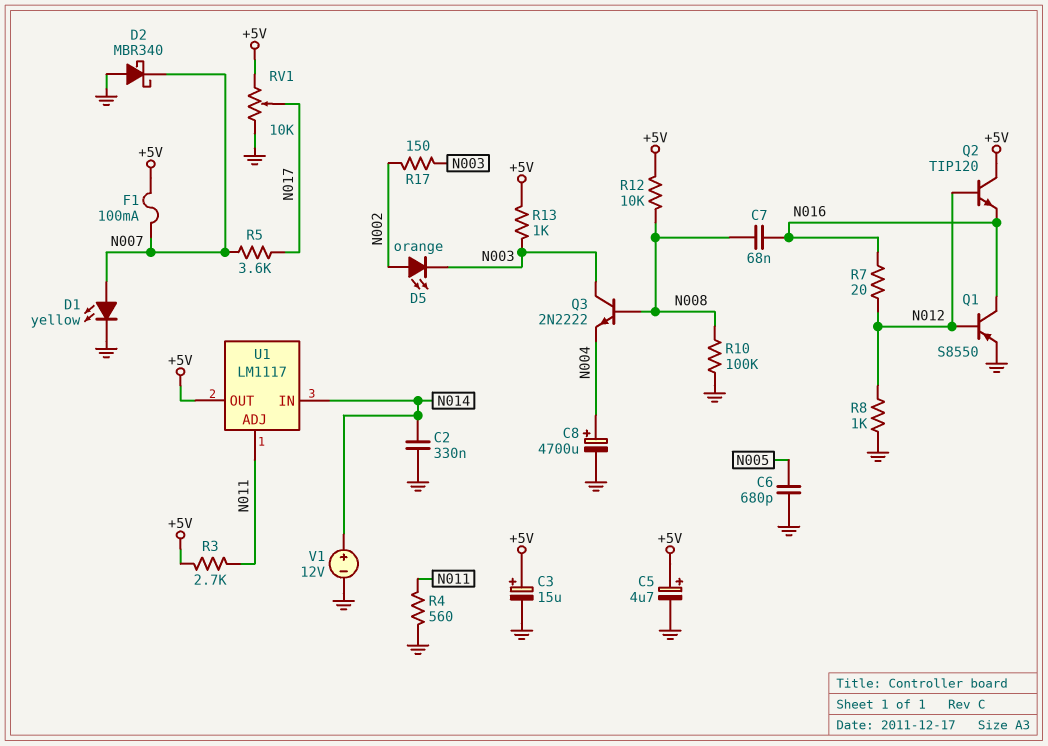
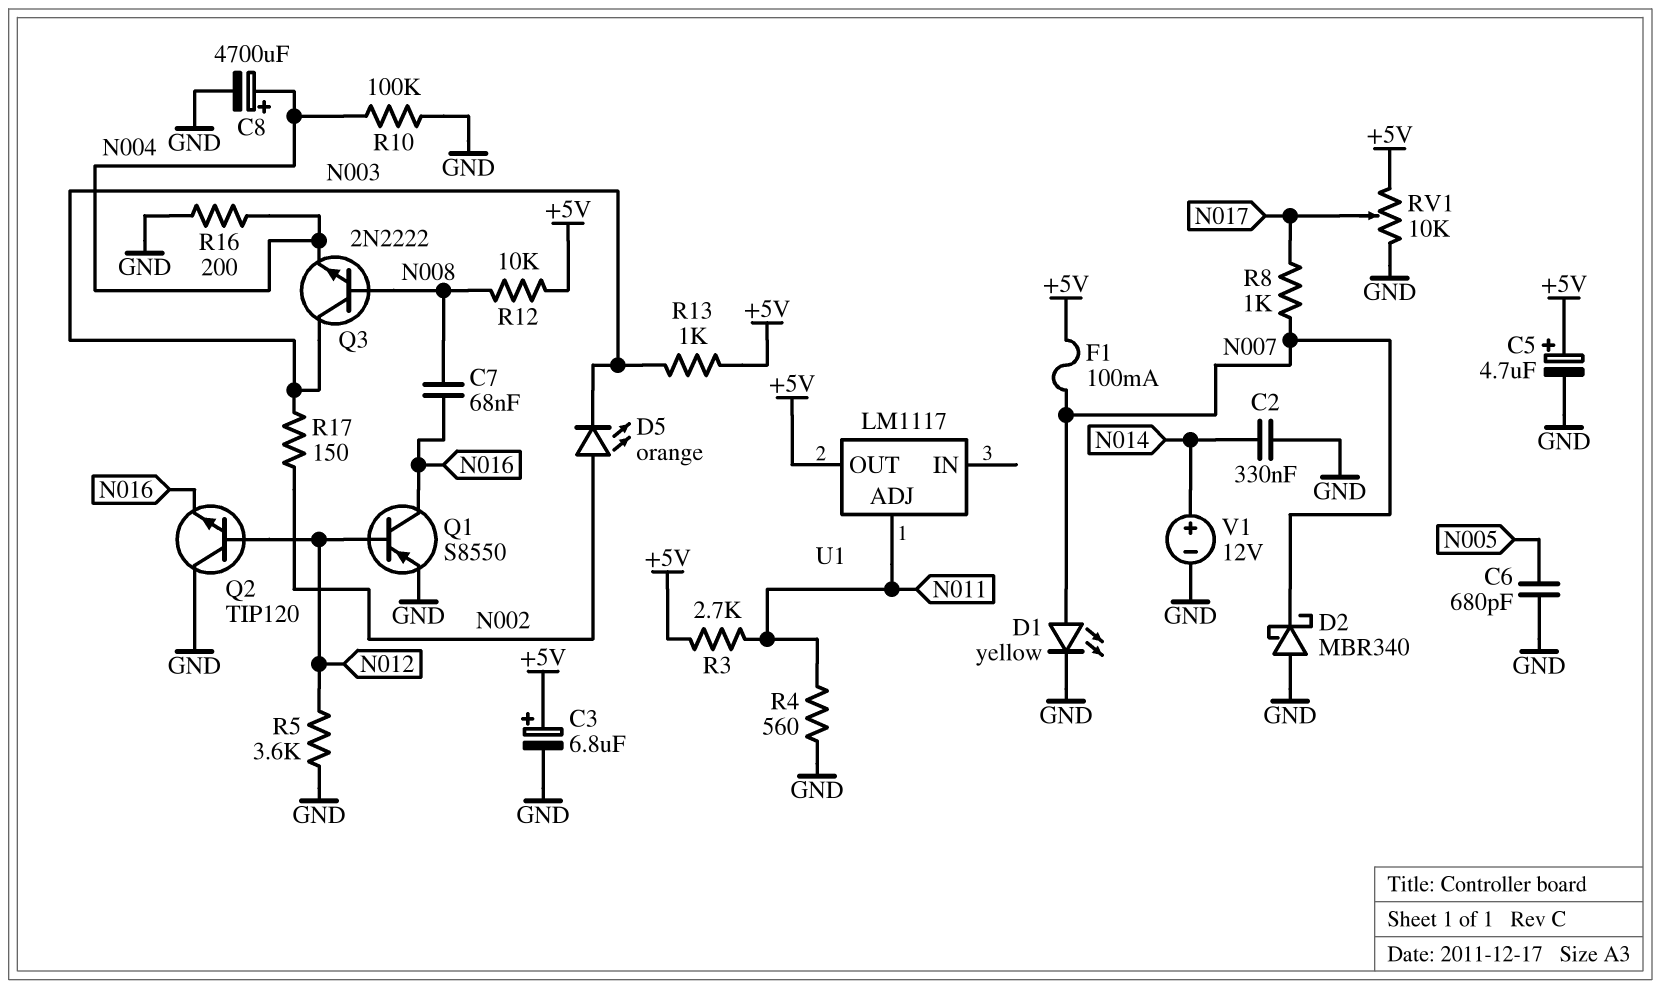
C3: 15uF (plus +5V, minus GND) -> 6.8uF (plus +5V, minus GND)
Q2: NPN TIP120 (B N012, C +5V, E N016) -> NPN TIP120 (B N012, C GND, E N016)
R5: 3.6k (N007, N017) -> 3.6k (GND, N012)
R7: 20 (N012, N016) -> none
R8: 1k (GND, N012) -> 1k (N007, N017)
R10: 100k (GND, N008) -> 100k (GND, N004)
R16: none -> 200 (GND, N004)
U1 pin IN: N014 -> none

